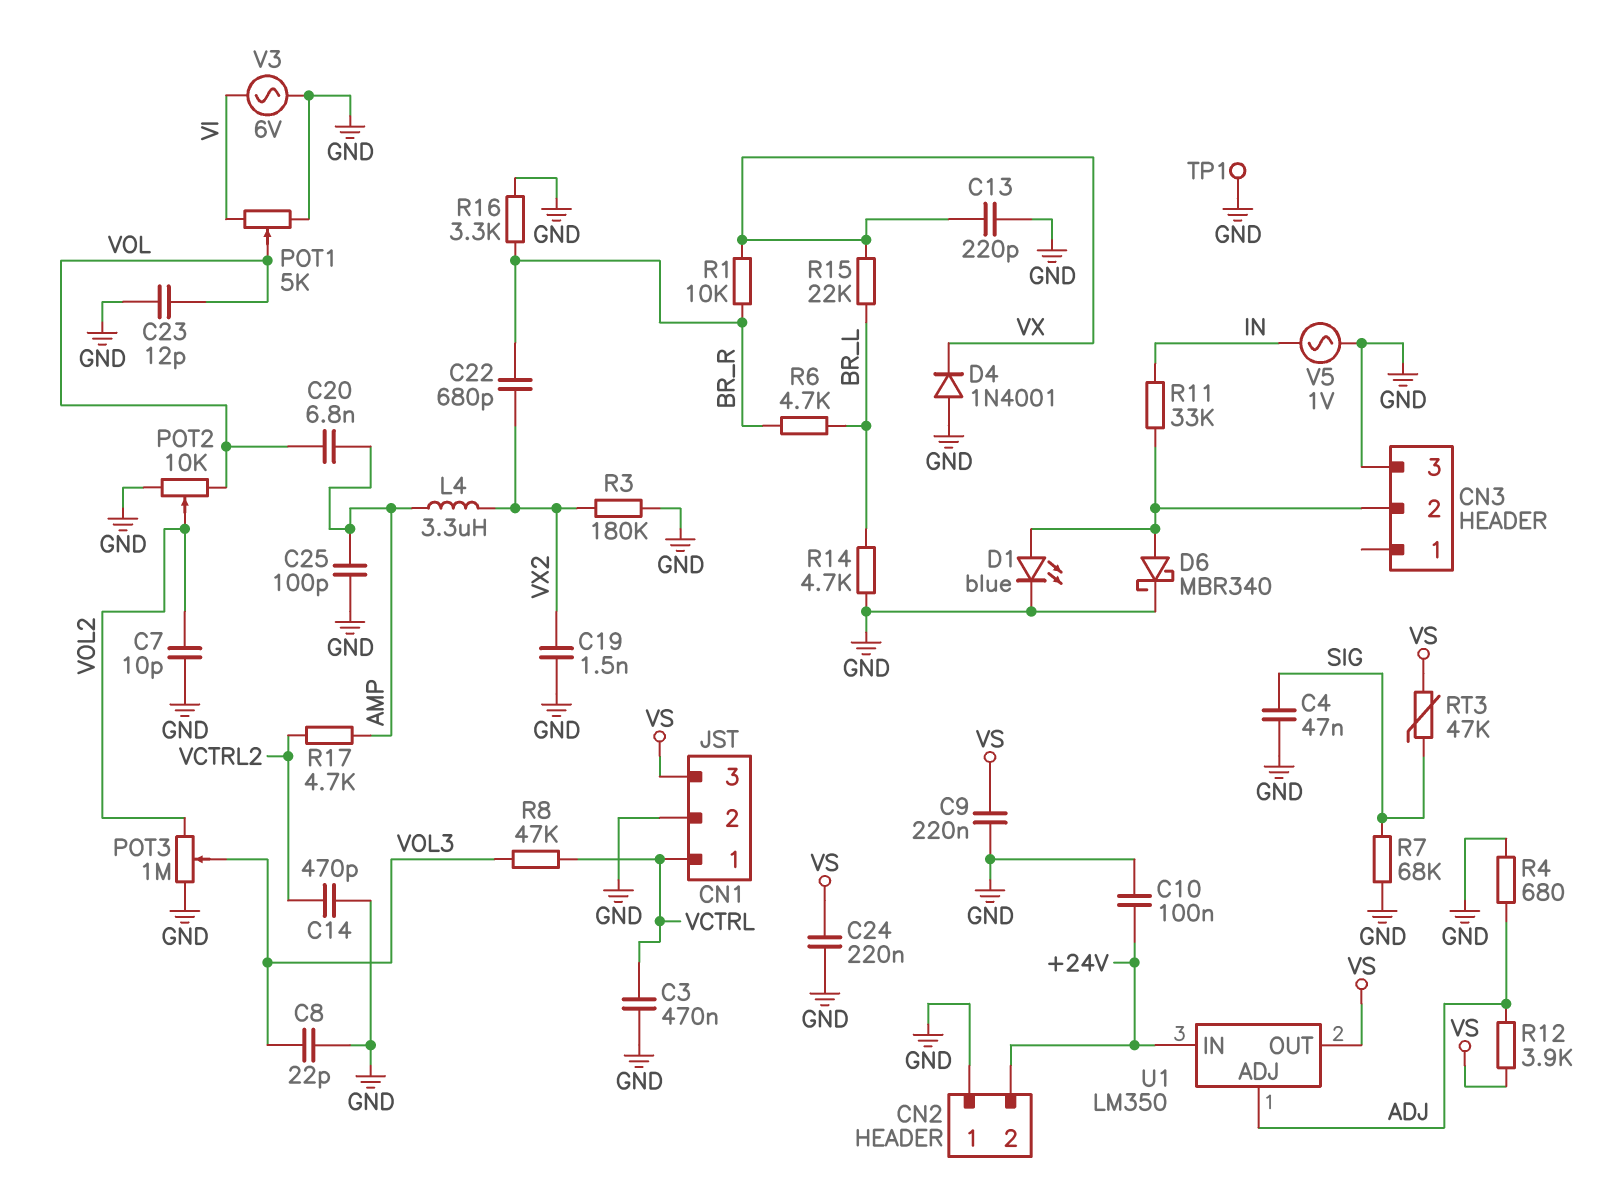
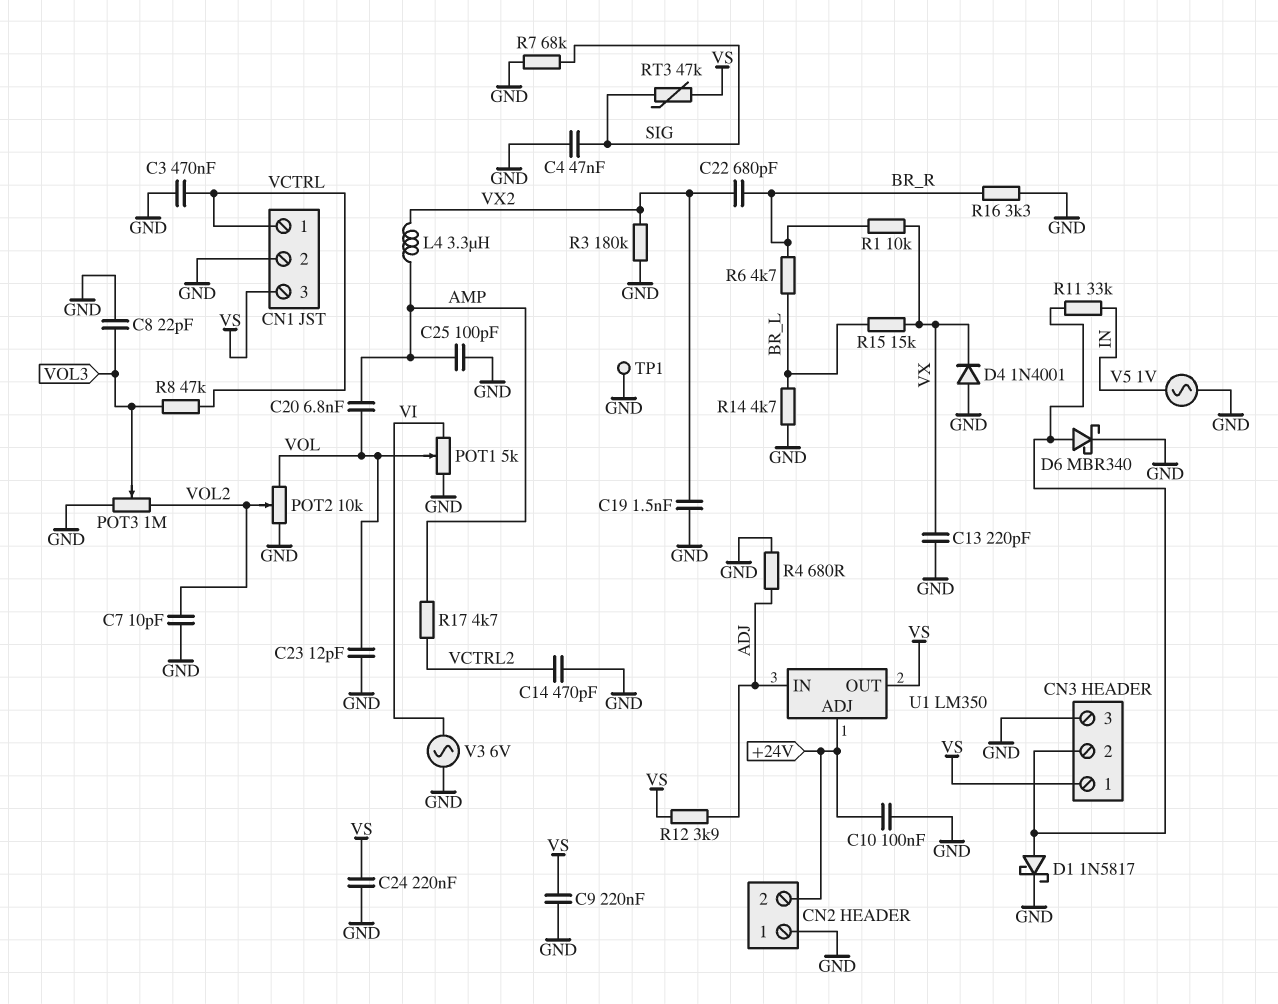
CN3 pin 1: none -> VS
D1: LED blue (A CN3/2, K GND) -> schottky 1N5817 (A CN3/2, K GND)
R15: 22k (BR_L, VX) -> 15k (BR_L, VX)
U1 pin ADJ: ADJ -> +24V
U1 pin IN: +24V -> ADJ

